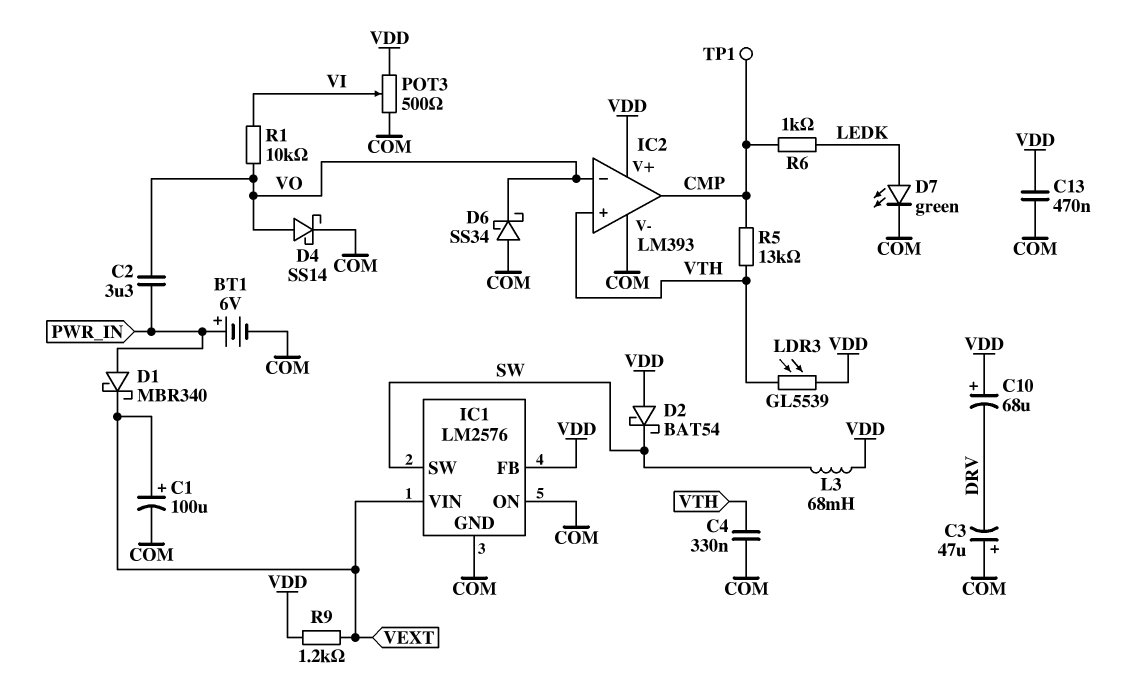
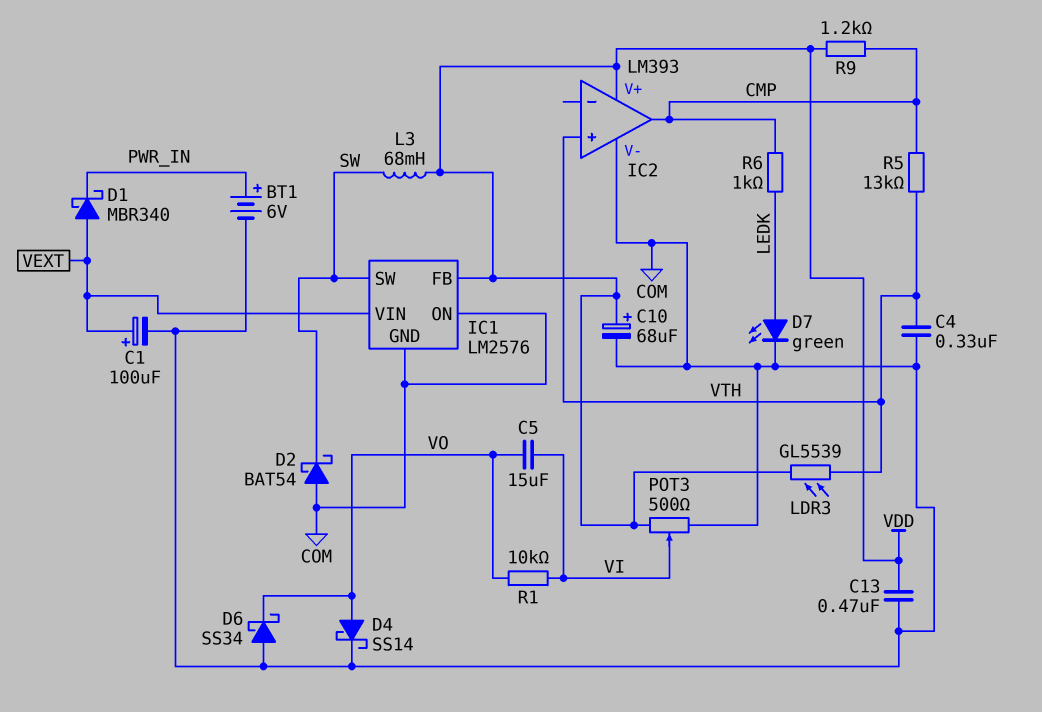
C2: 3.3uF (PWR_IN, VO) -> none
C3: 47uF (plus COM, minus DRV) -> none
C5: none -> 15uF (VI, VO)
C10: 68uF (plus VDD, minus DRV) -> 68uF (plus VDD, minus COM)
D1: schottky MBR340 (A PWR_IN, K VEXT) -> schottky MBR340 (A VEXT, K PWR_IN)
D2: schottky BAT54 (A VDD, K SW) -> schottky BAT54 (A COM, K SW)
IC2 pin in-: VO -> none
R9: 1.2k (VDD, VEXT) -> 1.2k (CMP, VDD)
TP1: test point (CMP) -> none

